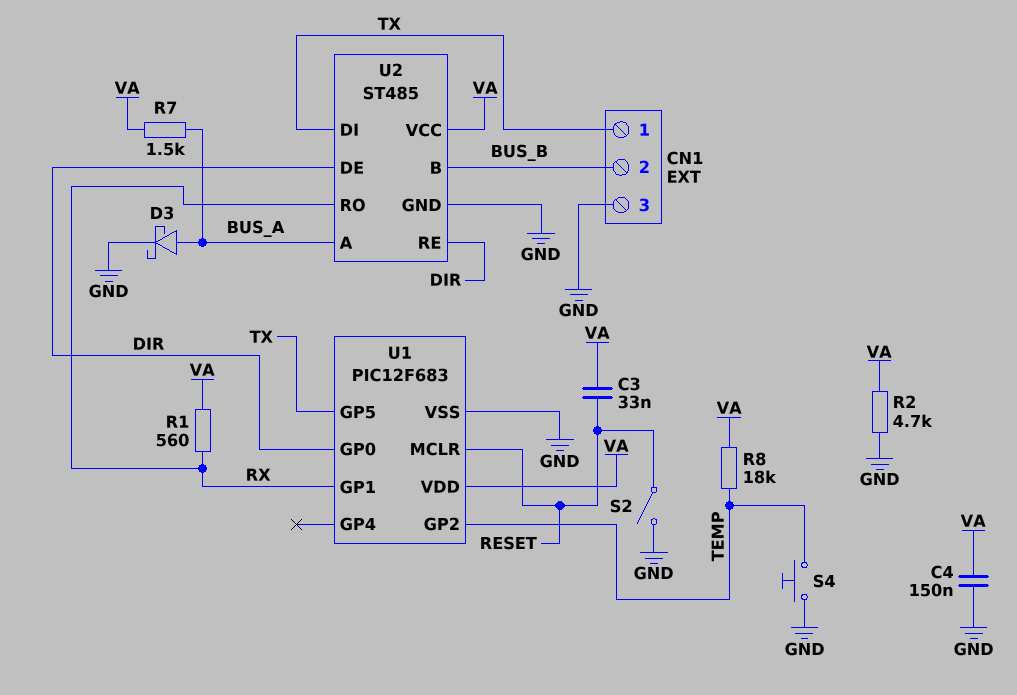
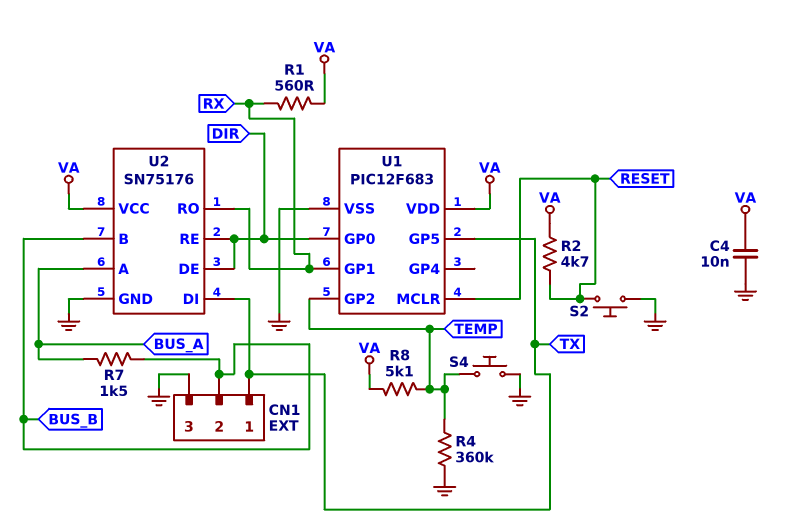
C3: 33nF (RESET, VA) -> none
C4: 150nF (GND, VA) -> 10nF (GND, VA)
D3: schottky (A BUS_A, K GND) -> none
R2: 4.7k (GND, VA) -> 4.7k (RESET, VA)
R4: none -> 360k (GND, TEMP)
R7: 1.5k (BUS_A, VA) -> 1.5k (BUS_A, BUS_B)
R8: 18k (TEMP, VA) -> 5.1k (TEMP, VA)
S2: switch (GND, RESET) -> button (GND, RESET)
U2: ST485 -> SN75176

